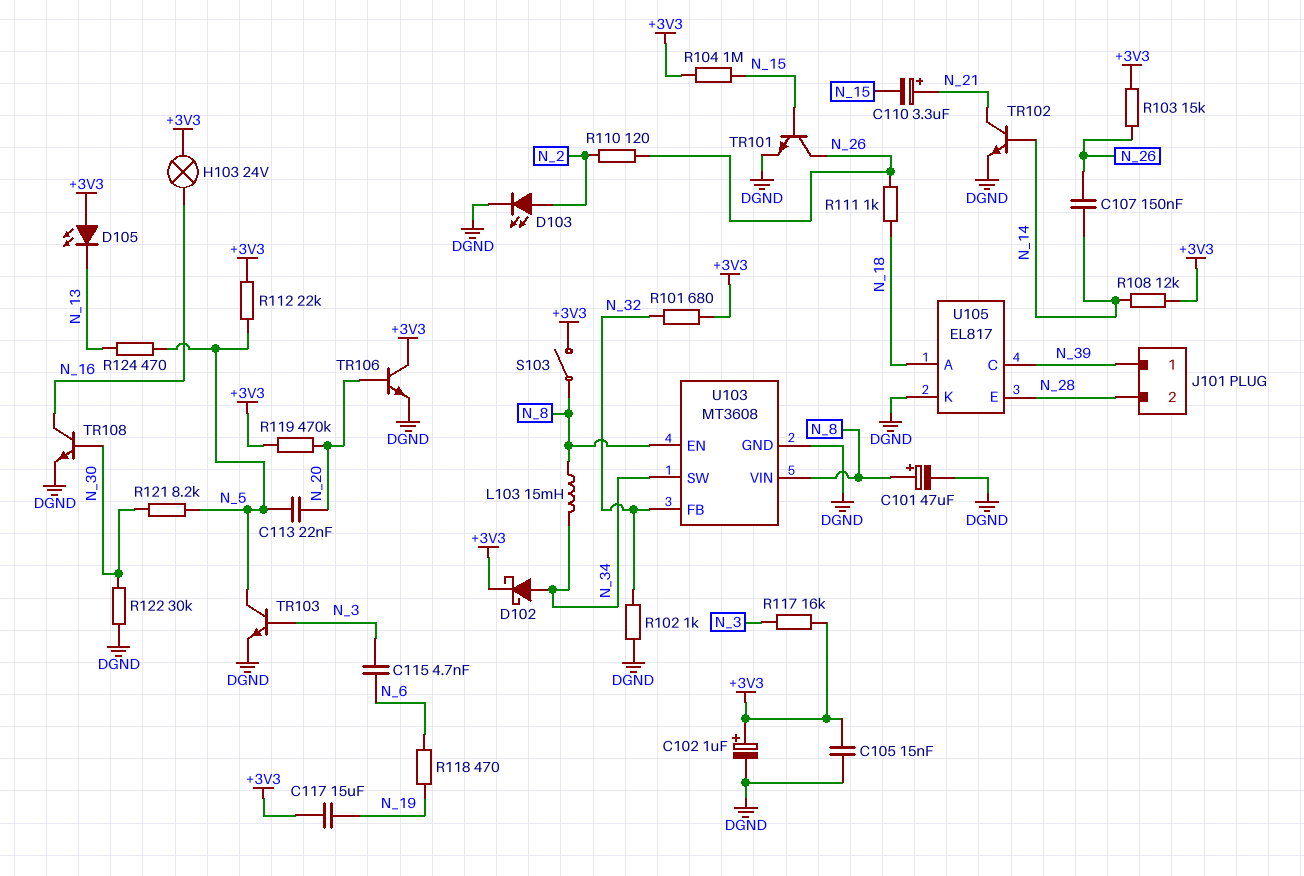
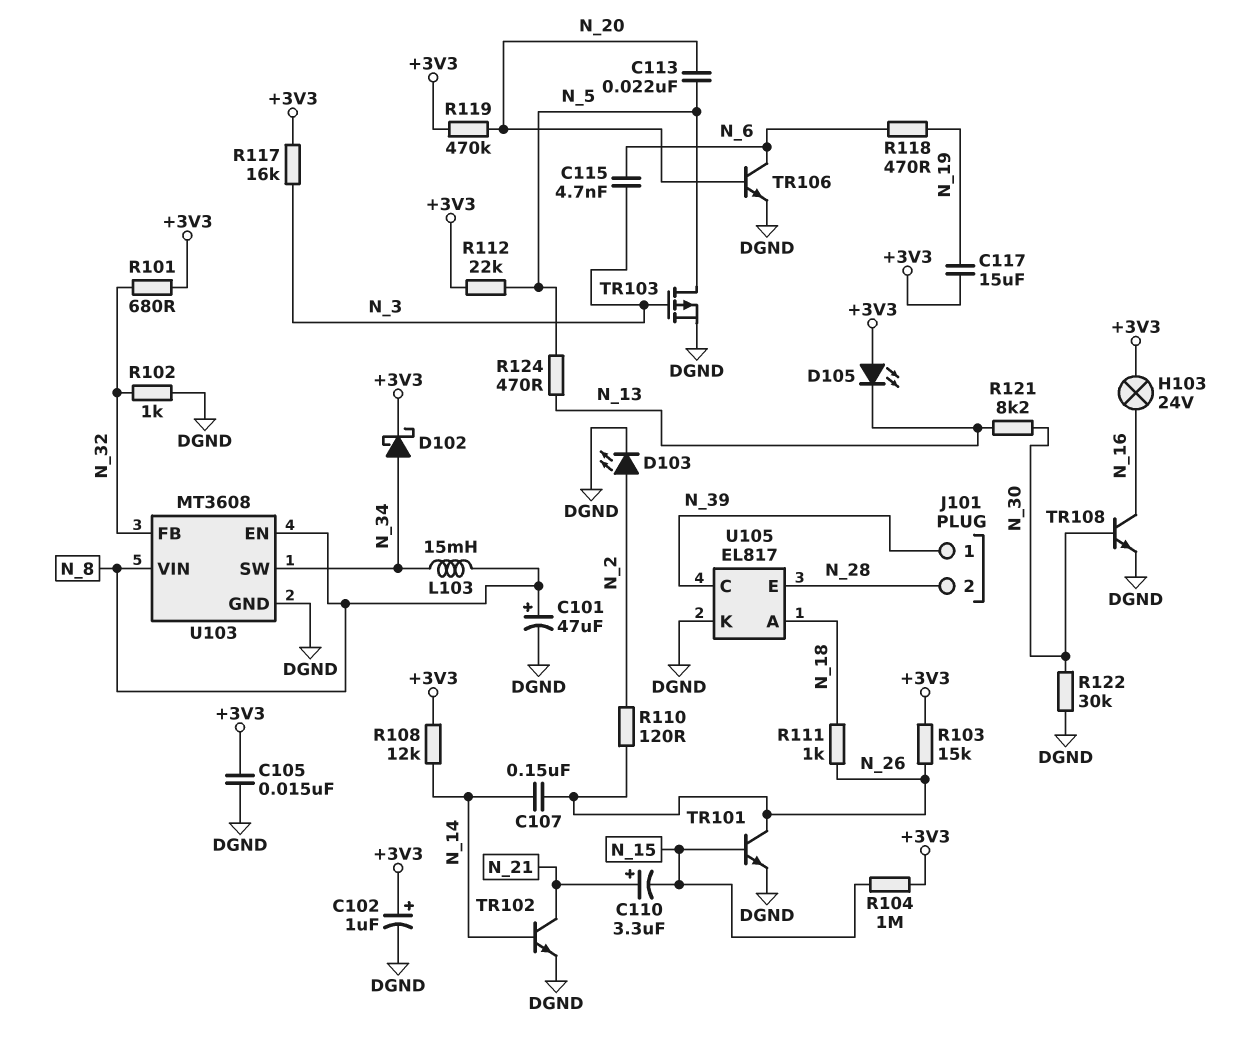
R121: 8.2k (N_5, N_30) -> 8.2k (N_13, N_30)
S103: switch (+3V3, N_8) -> none
TR103: NPN (B N_3, C N_5, E DGND) -> PMOS (G N_3, D N_5, S DGND)
TR106: NPN (B N_20, C +3V3, E DGND) -> NPN (B N_20, C N_6, E DGND)

